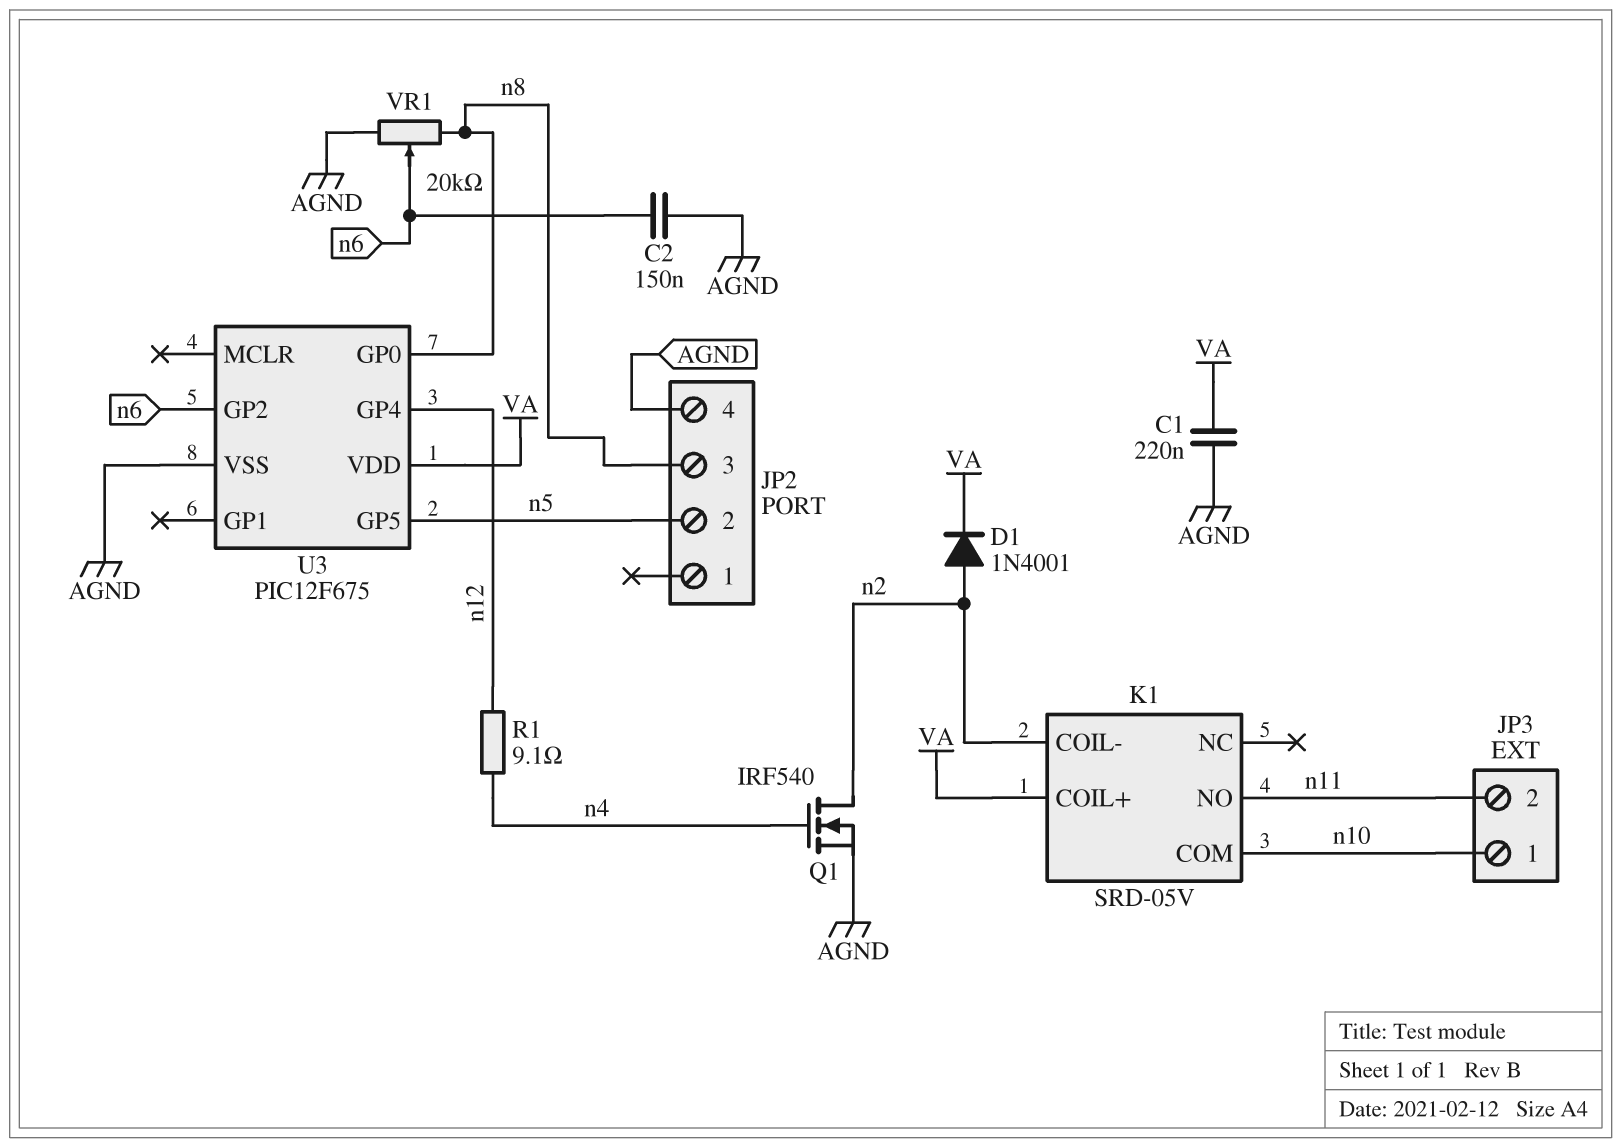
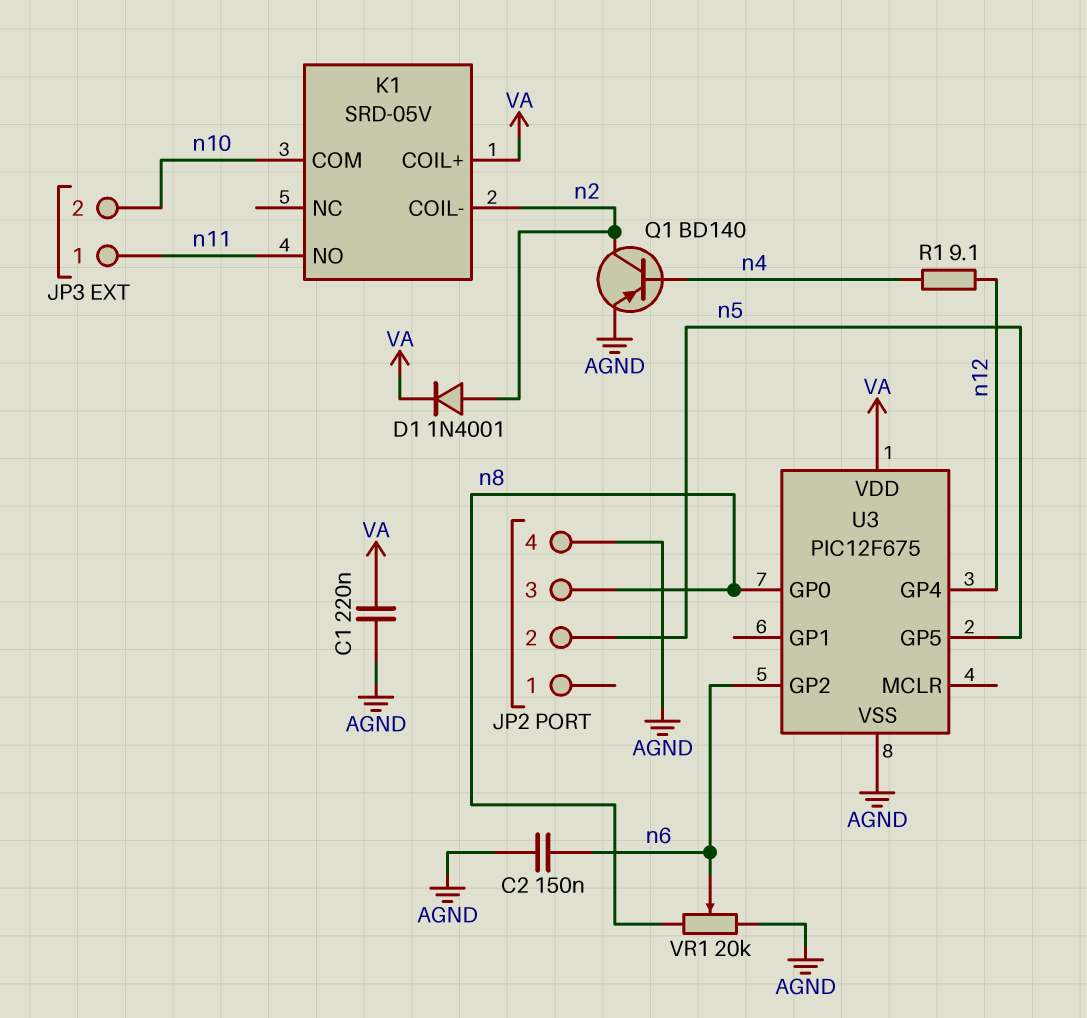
JP3 pin 1: n10 -> n11
JP3 pin 2: n11 -> n10
Q1: NMOS IRF540 (G n4, D n2, S AGND) -> PNP BD140 (B n4, C n2, E AGND)

